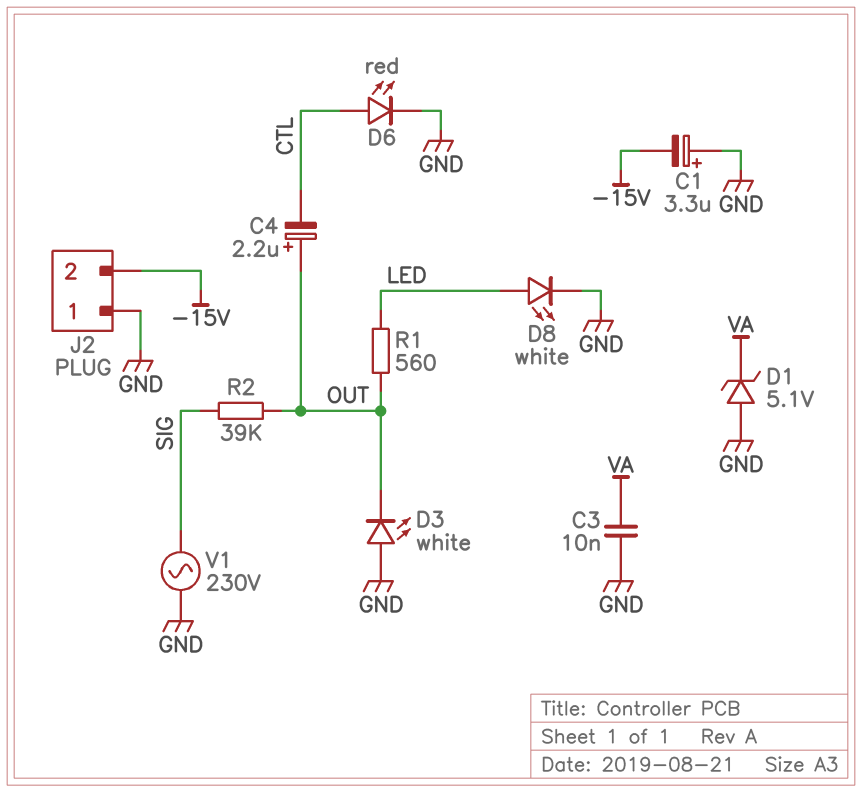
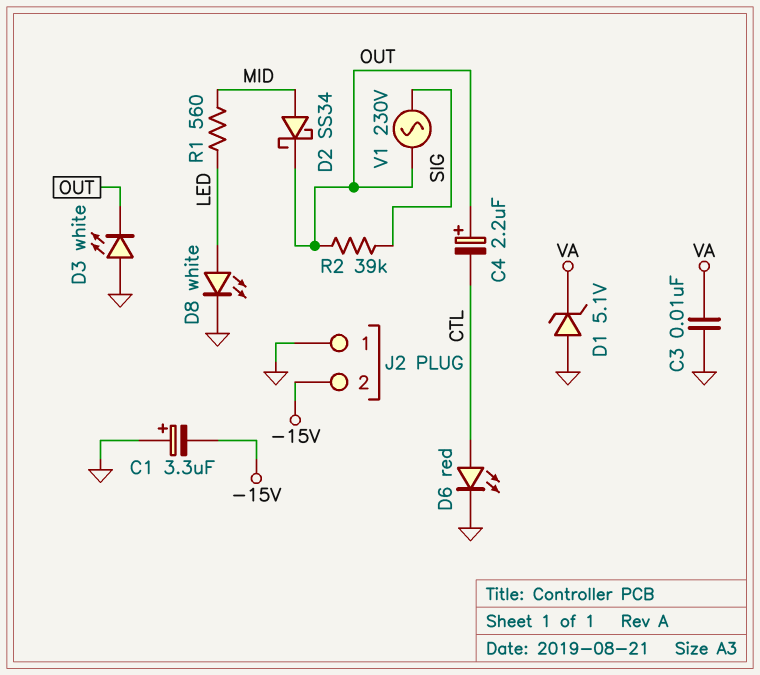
D2: none -> schottky SS34 (A MID, K OUT)
R1: 560 (LED, OUT) -> 560 (LED, MID)
V1: AC 230V (GND, SIG) -> AC 230V (OUT, SIG)

